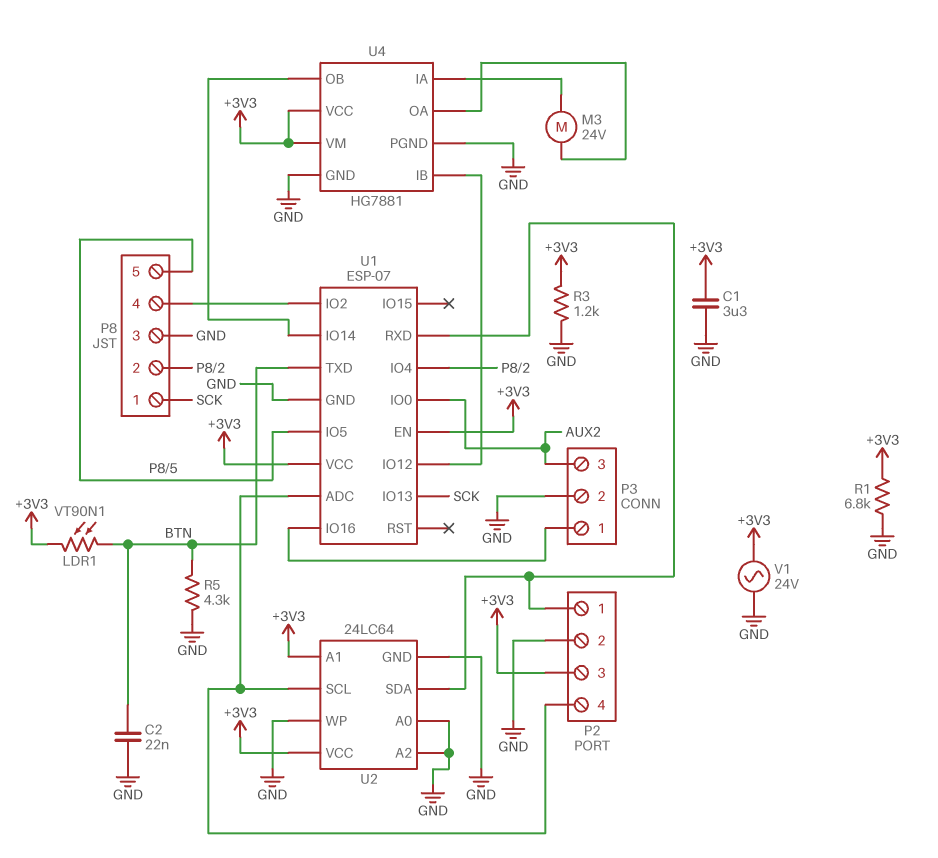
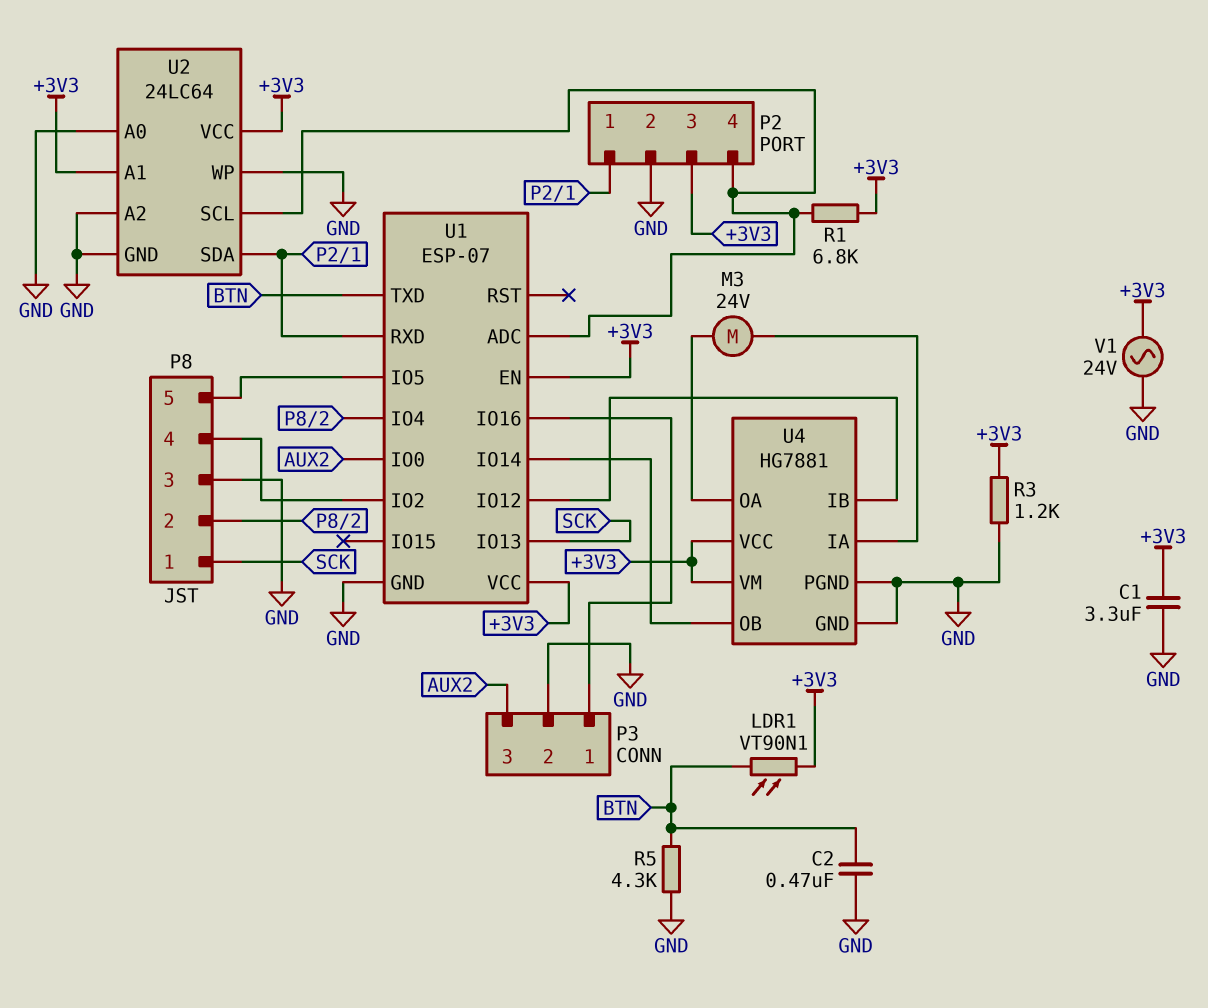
C2: 22nF (BTN, GND) -> 470nF (BTN, GND)
R1: 6.8k (+3V3, GND) -> 6.8k (+3V3, P2/4)

